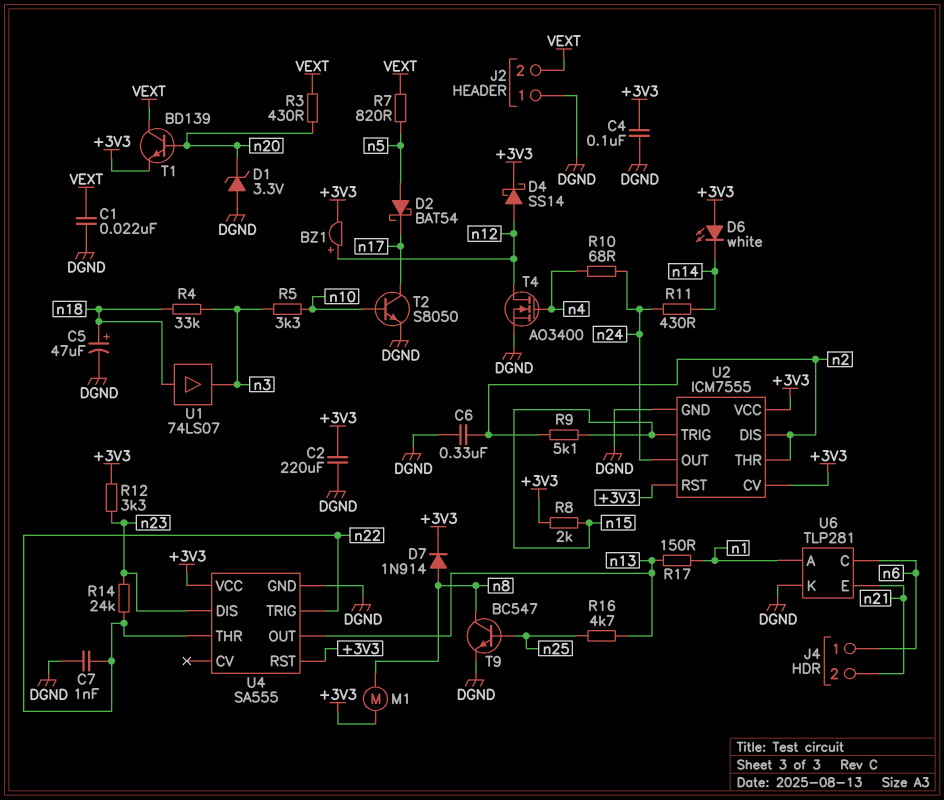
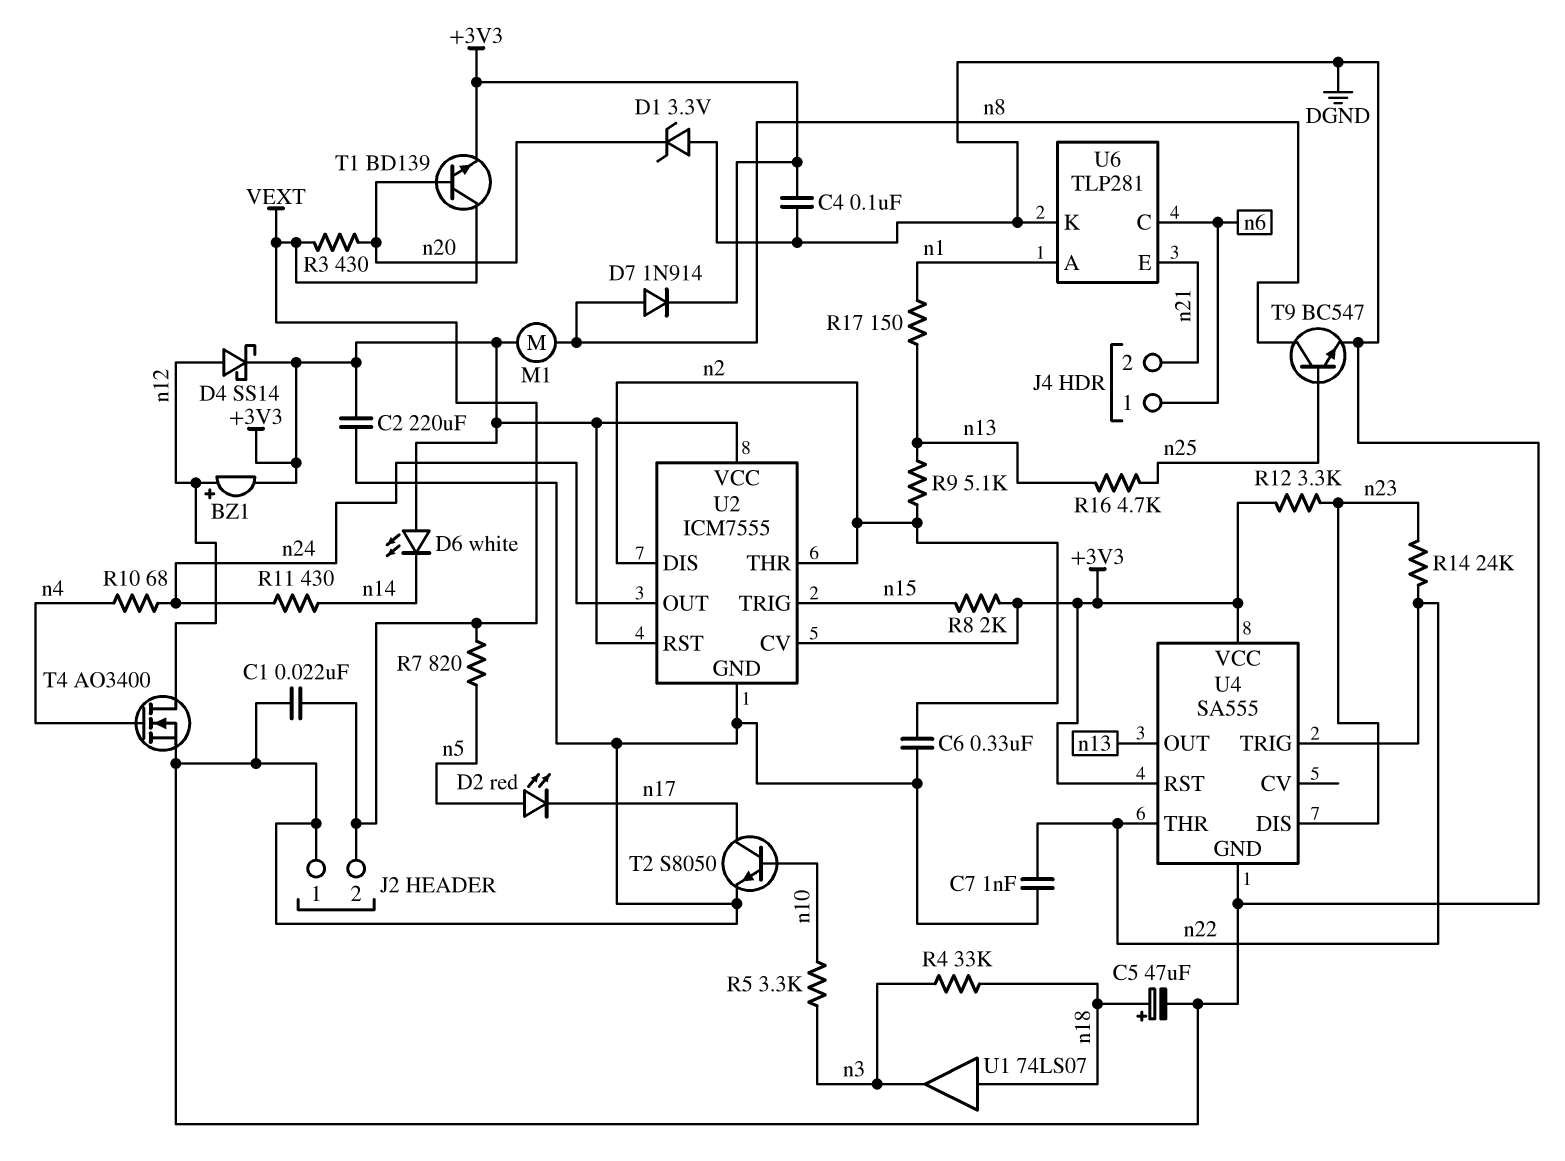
D2: schottky BAT54 (A n5, K n17) -> LED red (A n5, K n17)
R9: 5.1k (n2, n15) -> 5.1k (n2, n13)

